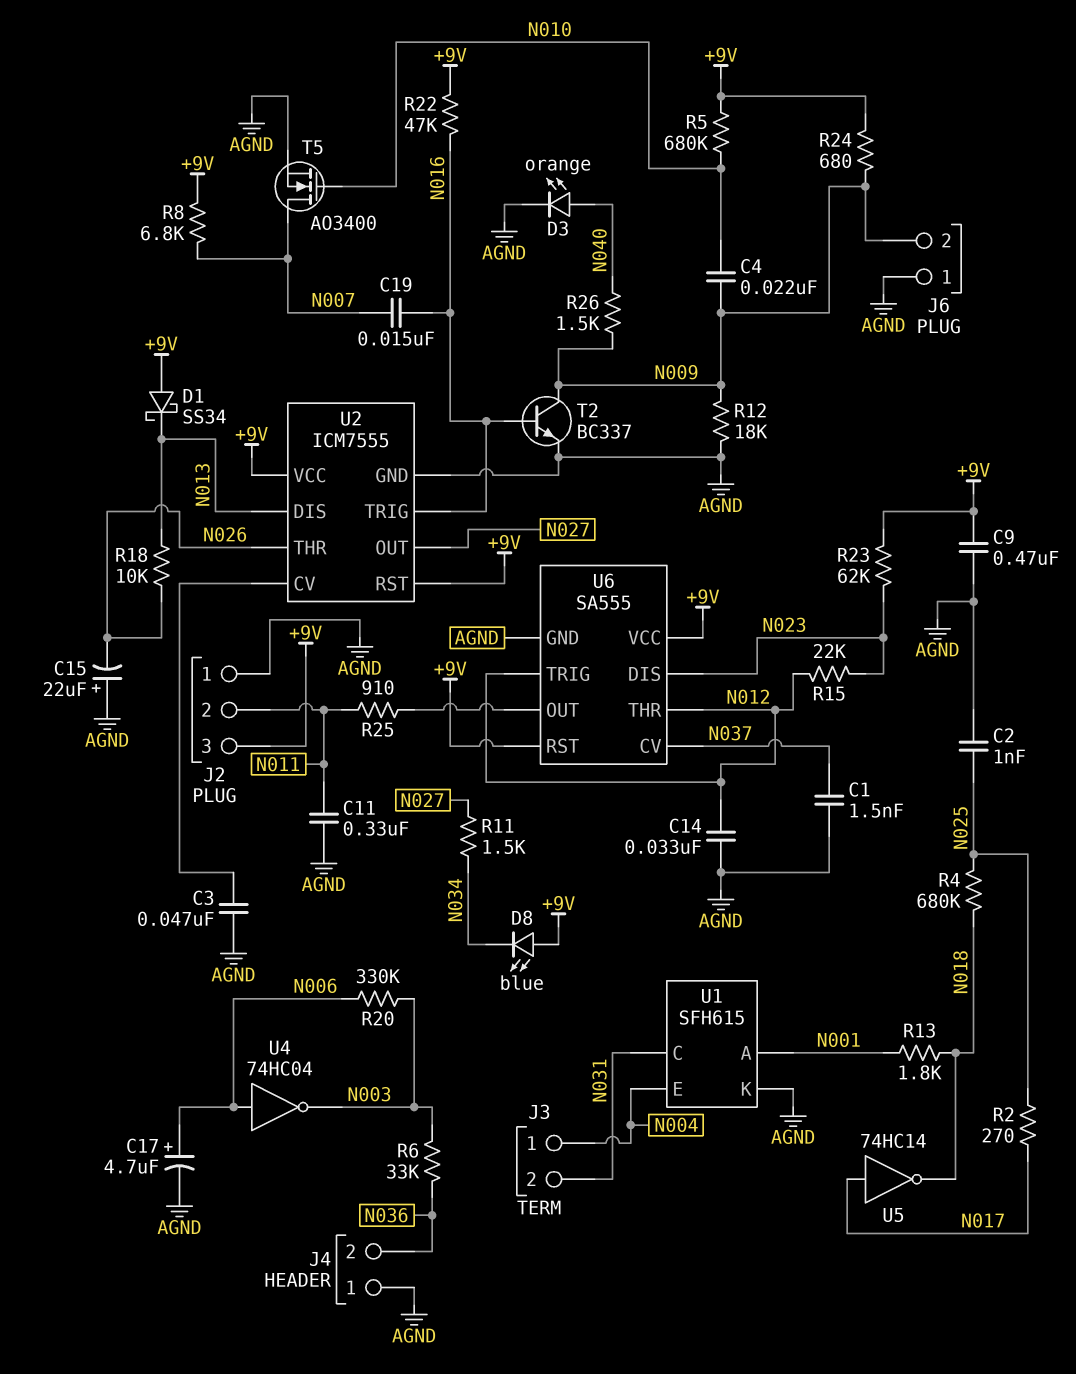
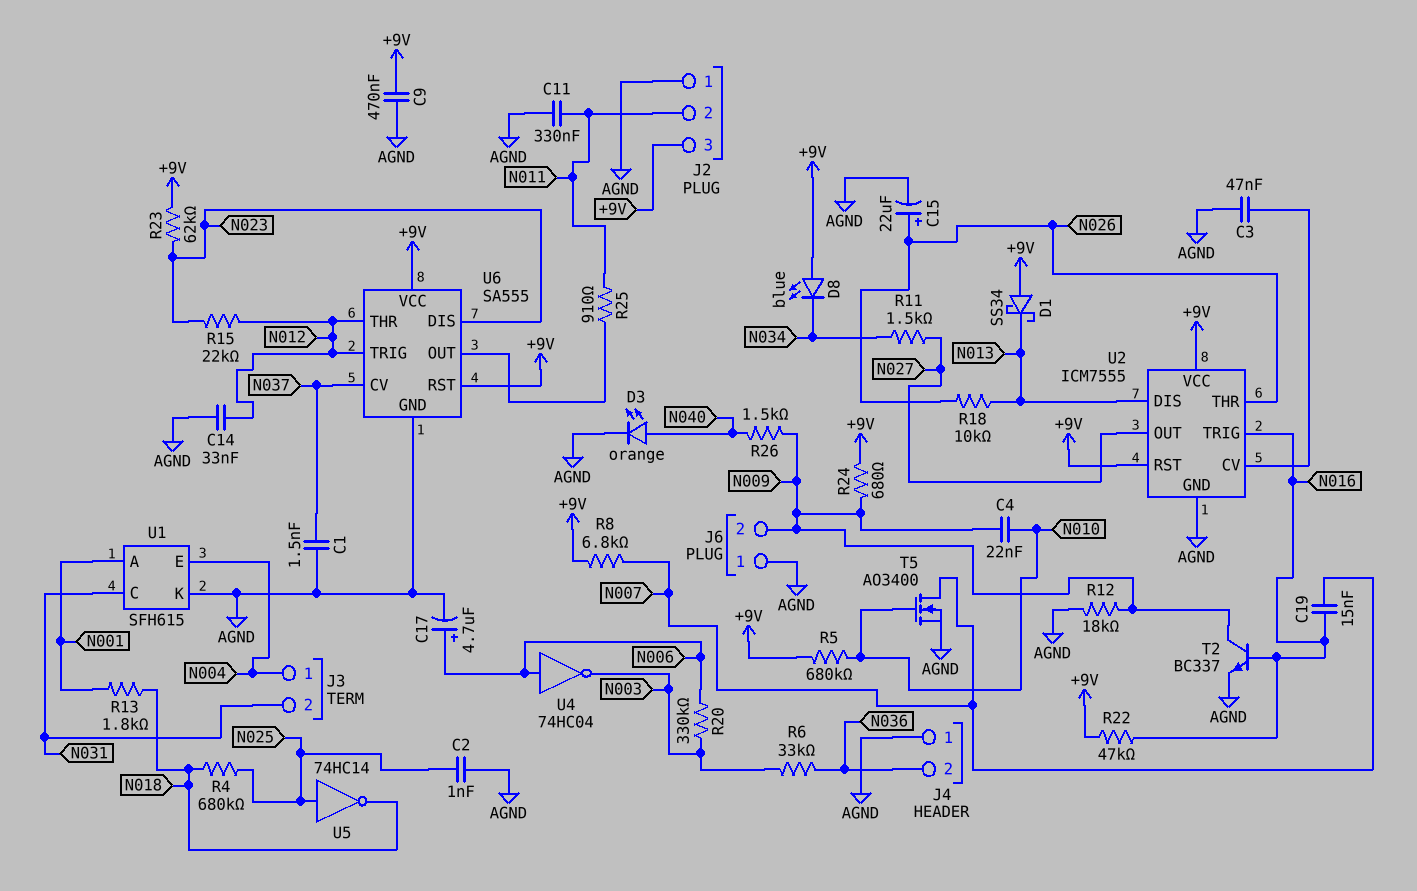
C15: 22uF (plus AGND, minus N026) -> 22uF (plus N026, minus AGND)
R2: 270 (N017, N025) -> none
U5: NOT 74HC14 (in N017, out N018) -> NOT 74HC14 (in N025, out N018)

